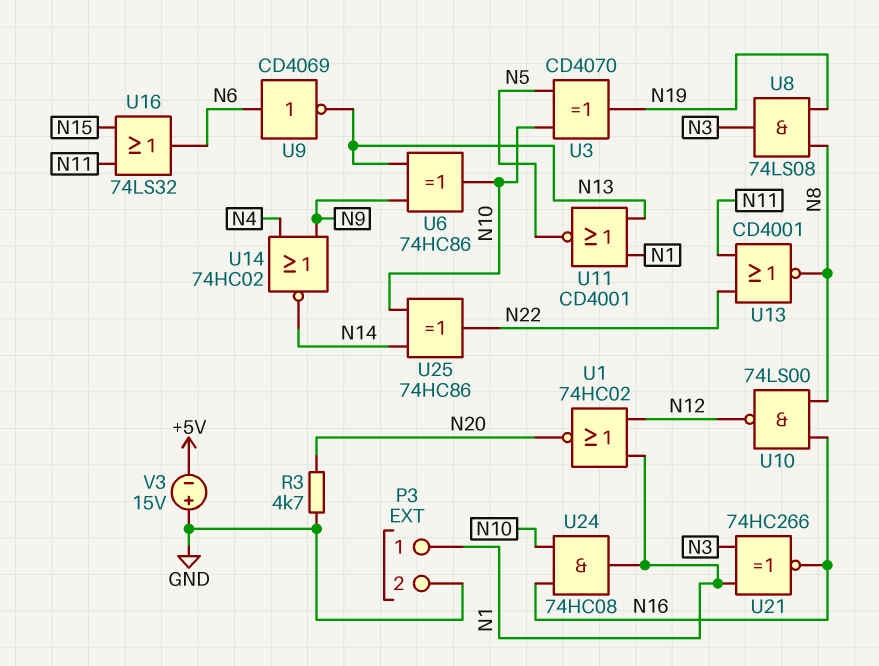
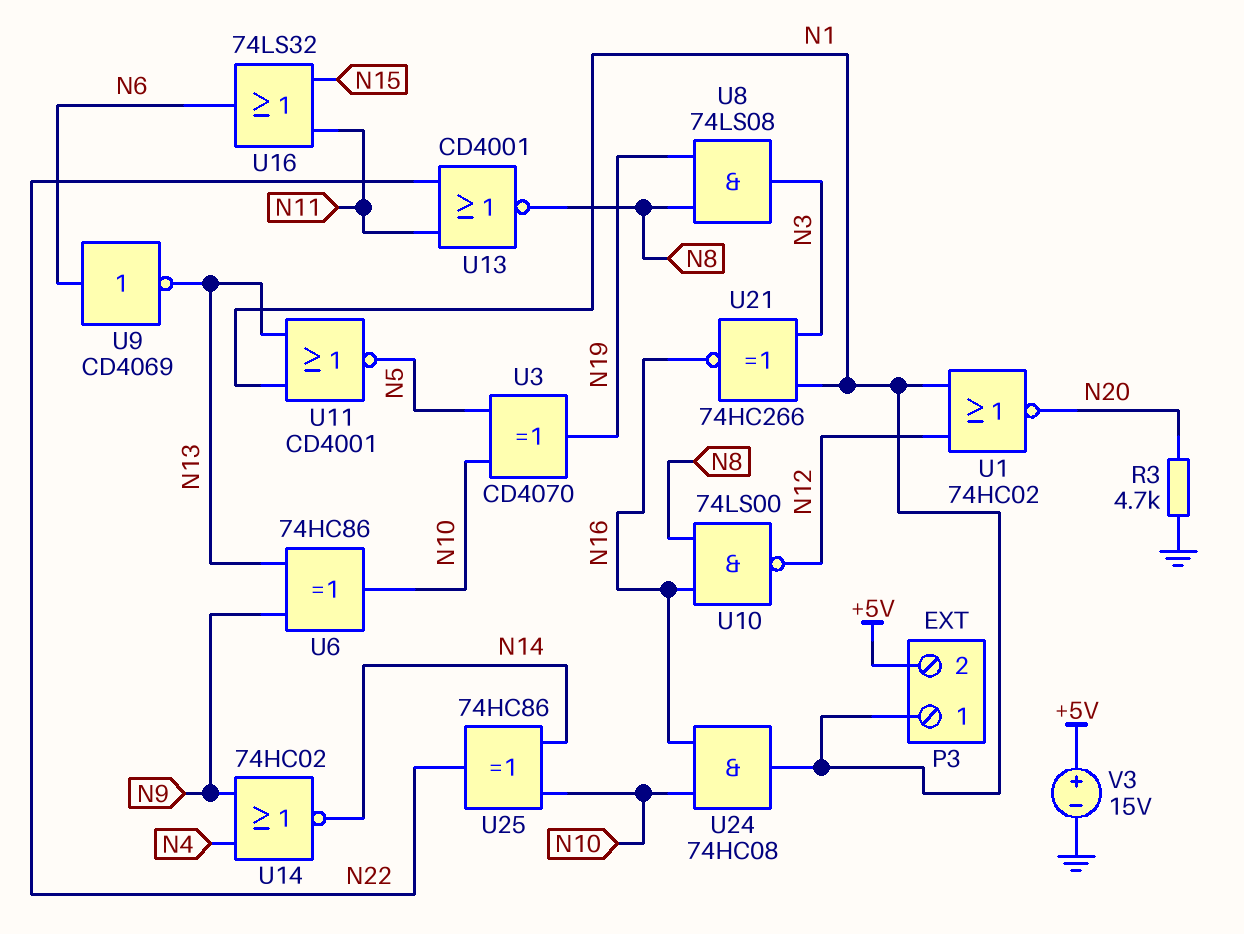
P3 pin 2: GND -> +5V
V3: 15V (plus GND, minus +5V) -> 15V (plus +5V, minus GND)

